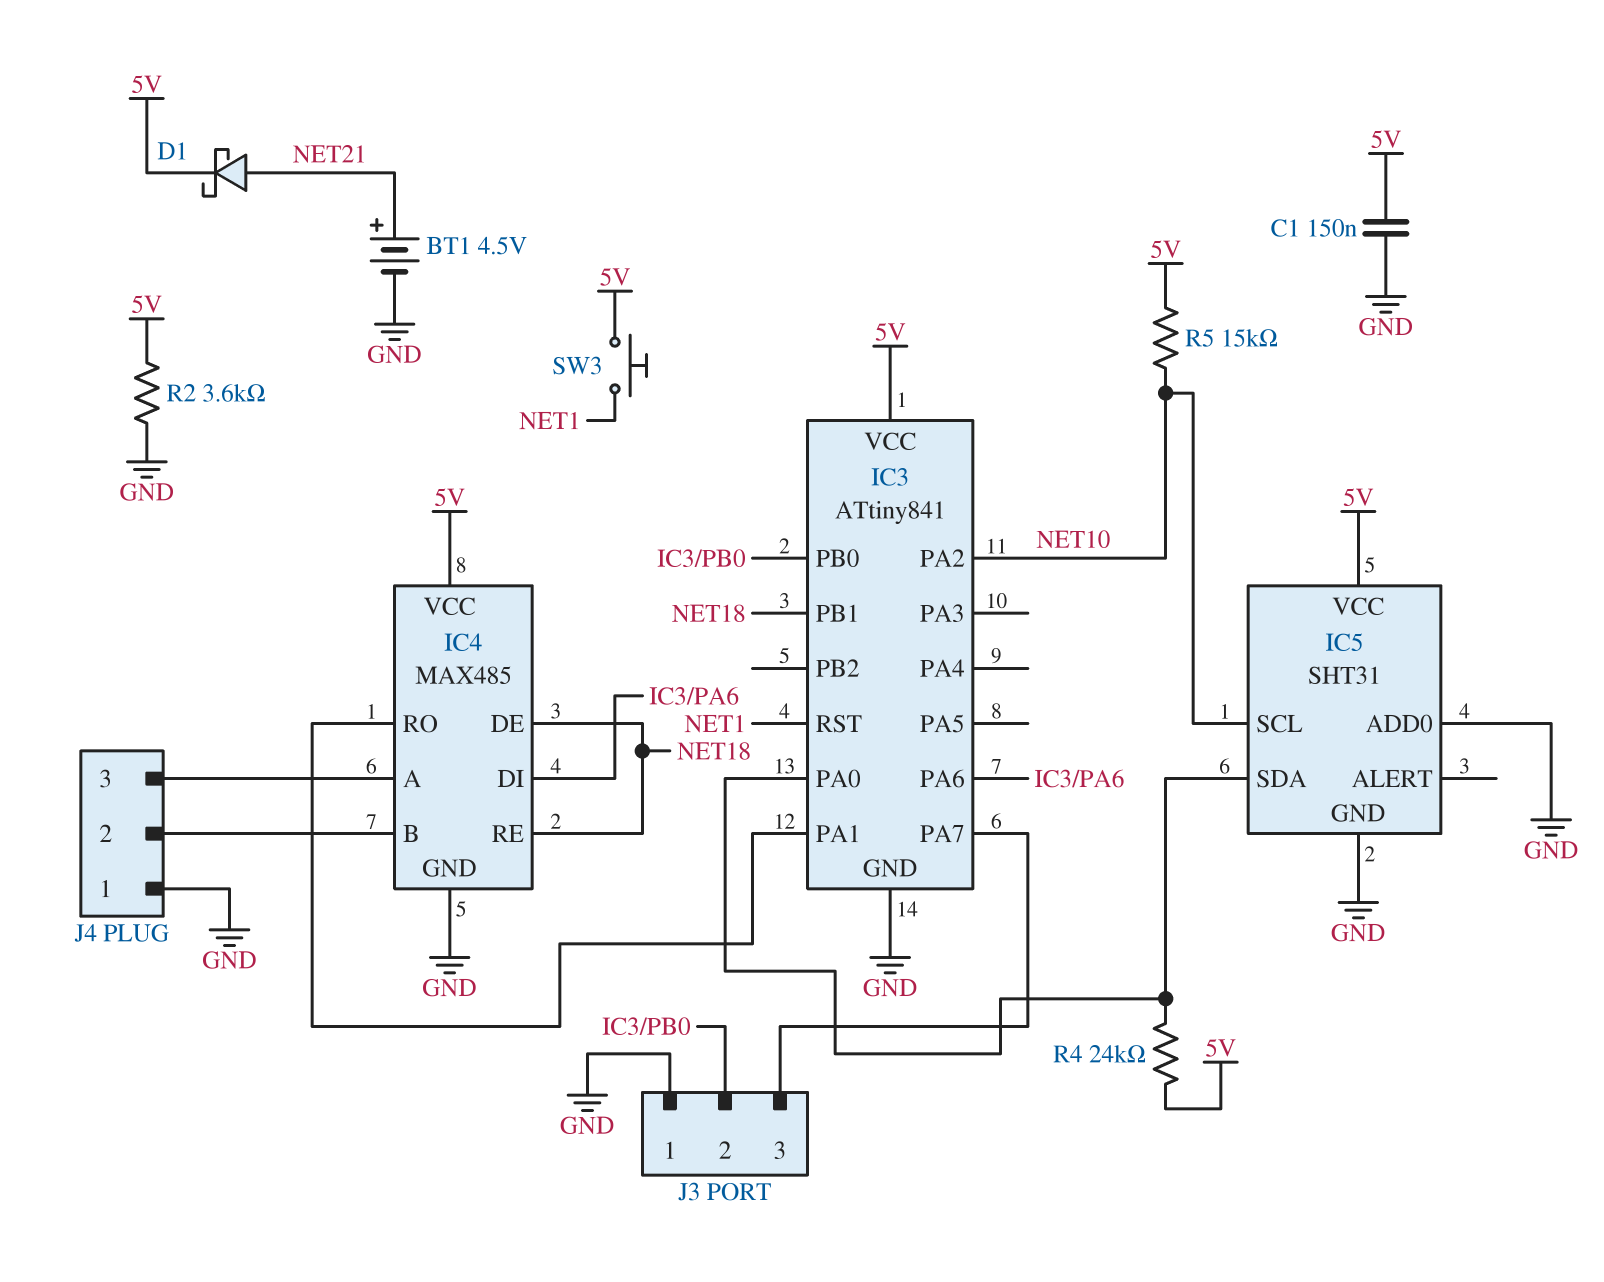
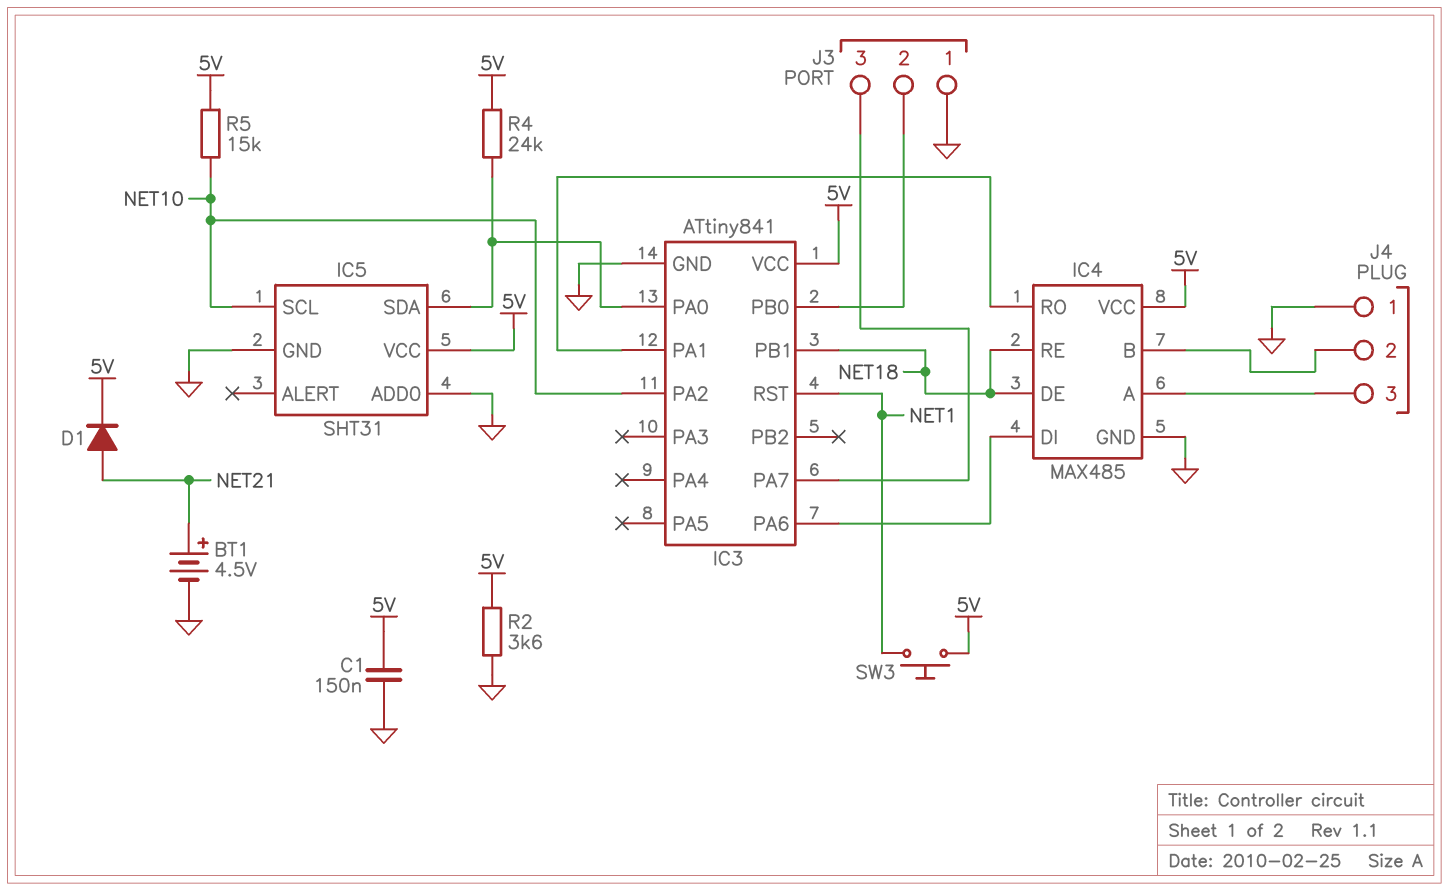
D1: schottky (A NET21, K 5V) -> diode (A NET21, K 5V)

